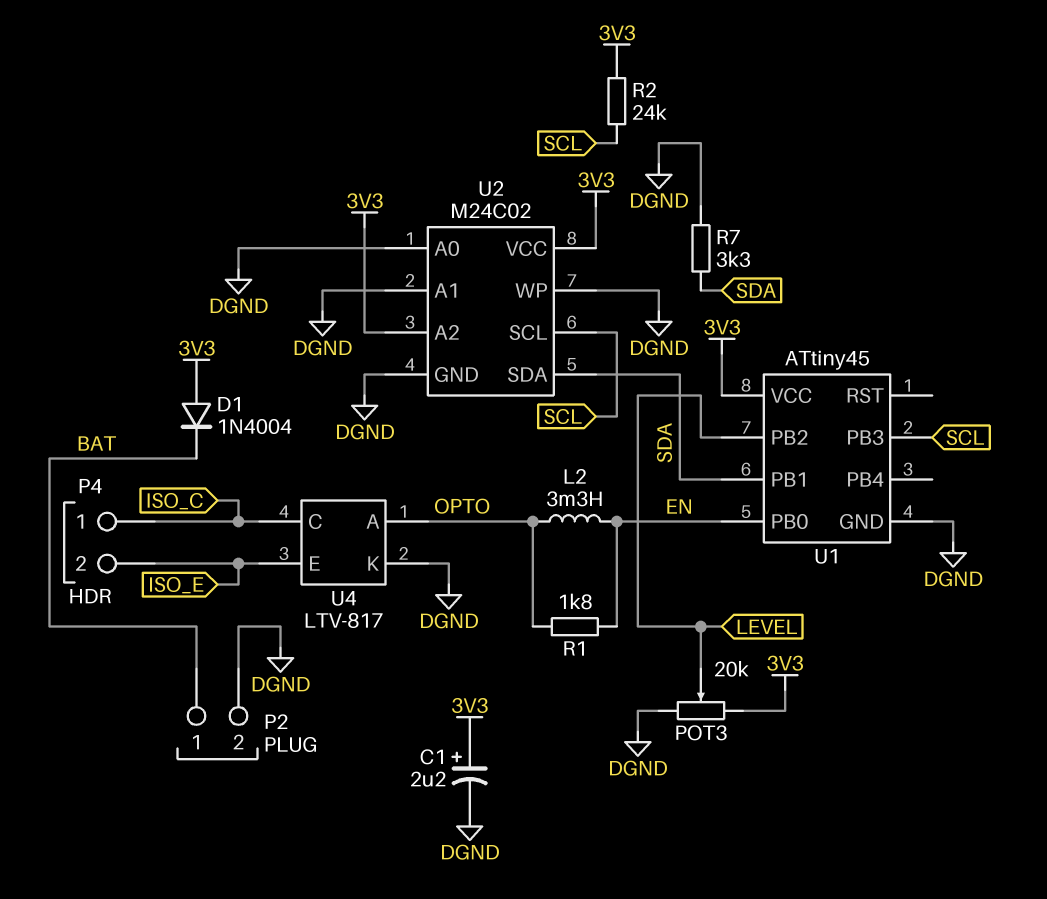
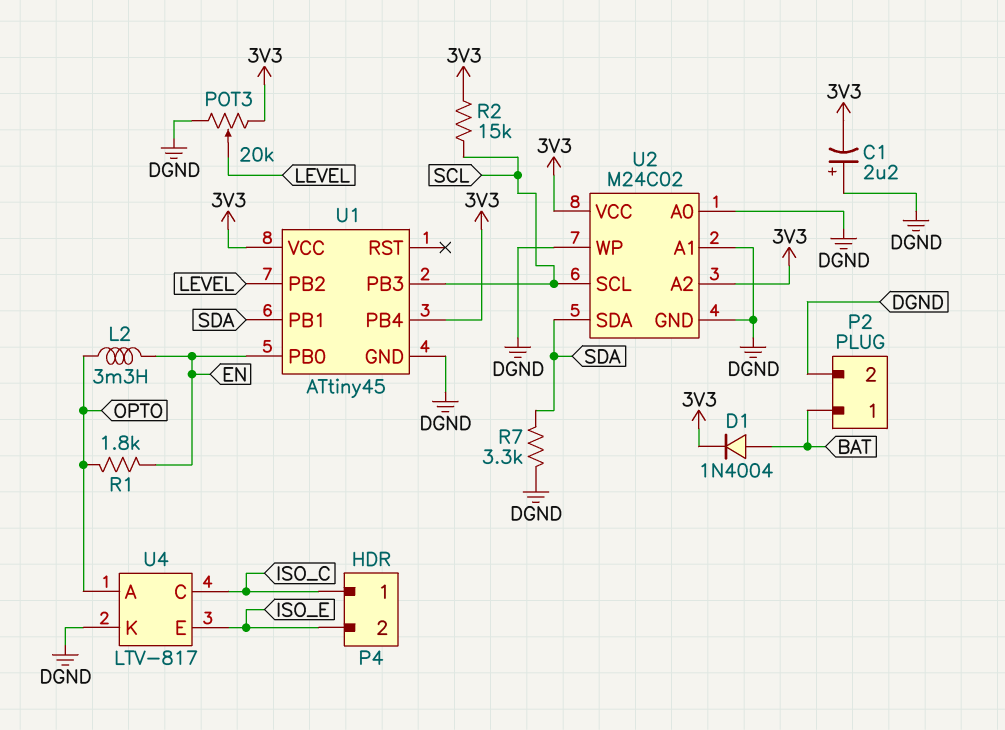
C1: 2.2uF (plus 3V3, minus DGND) -> 2.2uF (plus DGND, minus 3V3)
D1: diode 1N4004 (A 3V3, K BAT) -> diode 1N4004 (A BAT, K 3V3)
R2: 24k (3V3, SCL) -> 15k (3V3, SCL)
U1 pin PB4: none -> 3V3

